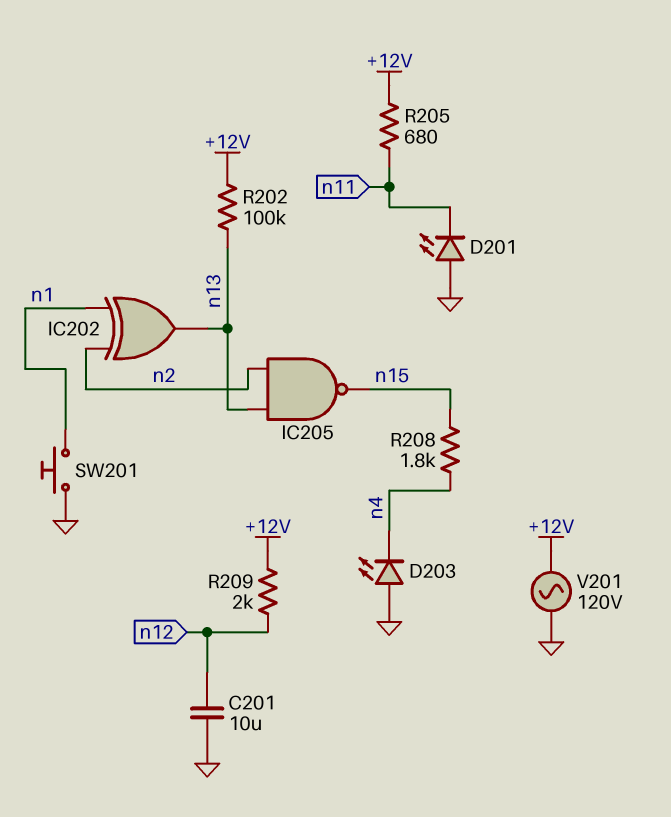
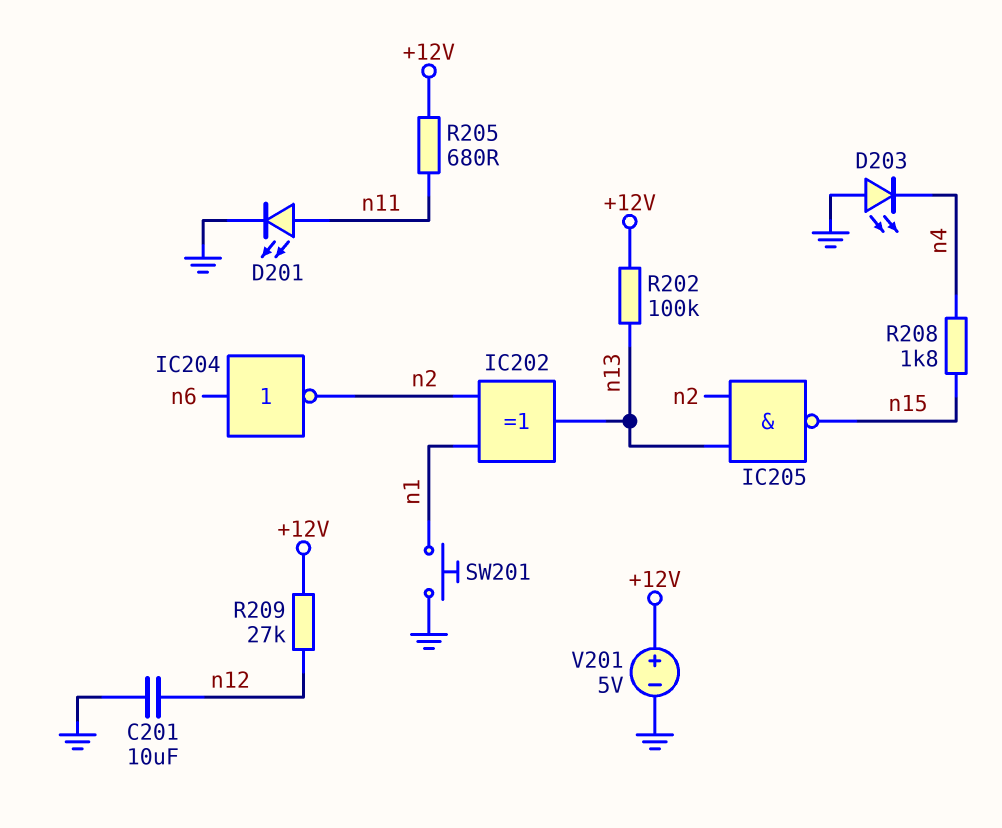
D201: LED (A GND, K n11) -> LED (A n11, K GND)
IC204: none -> NOT (in n6, out n2)
R209: 2k (+12V, n12) -> 27k (+12V, n12)
V201: AC 120V (+12V, GND) -> 5V (plus +12V, minus GND)

